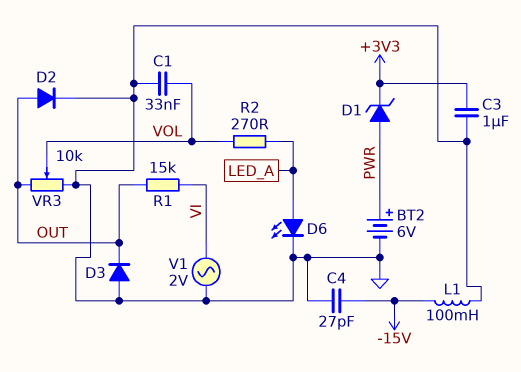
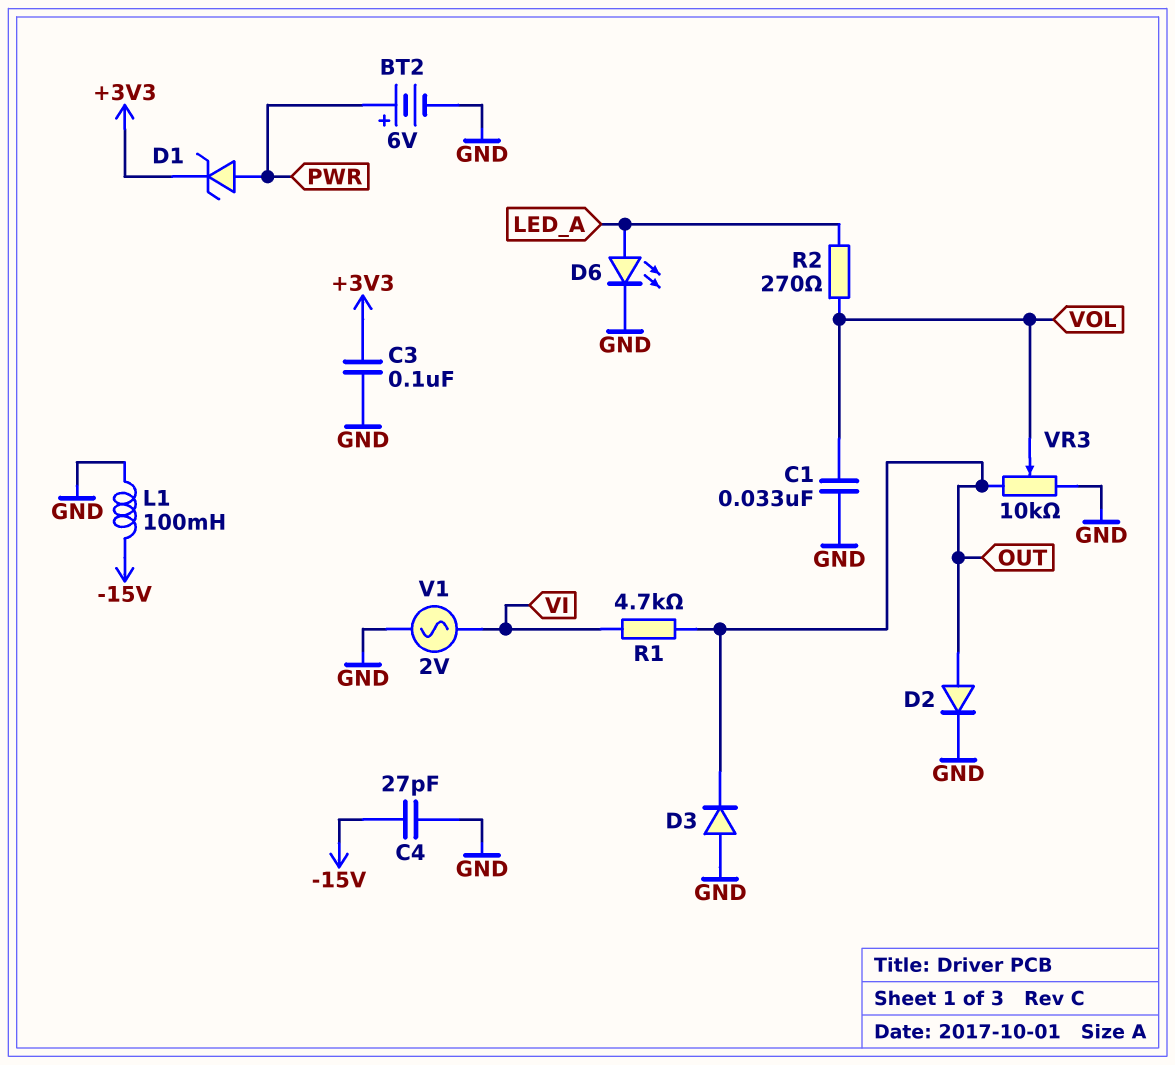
C3: 1uF (+3V3, GND) -> 100nF (+3V3, GND)
R1: 15k (OUT, VI) -> 4.7k (OUT, VI)

